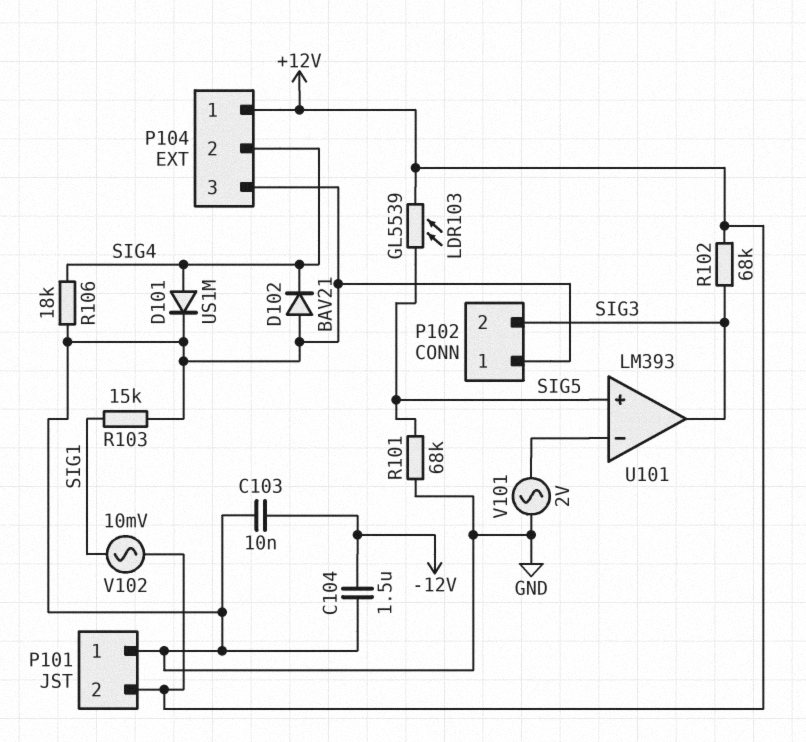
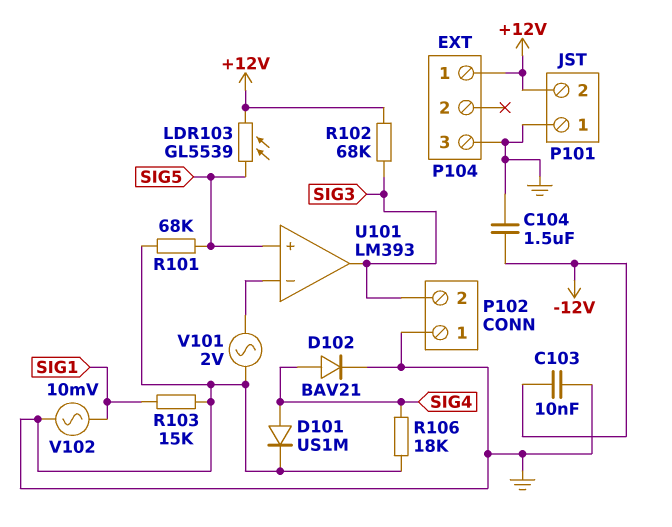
D102: diode BAV21 (A GND, K SIG4) -> diode BAV21 (A SIG4, K GND)
P104 pin 2: SIG4 -> none
V102: AC 10mV (+12V, SIG1) -> AC 10mV (GND, SIG1)

